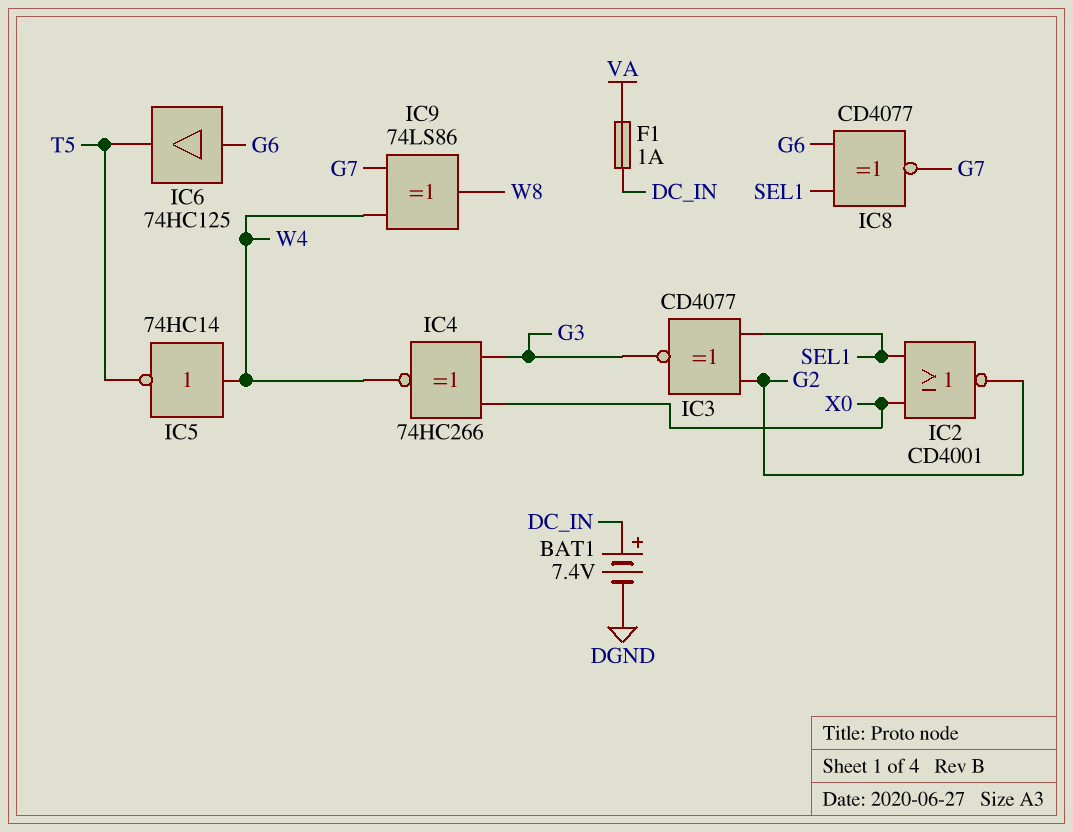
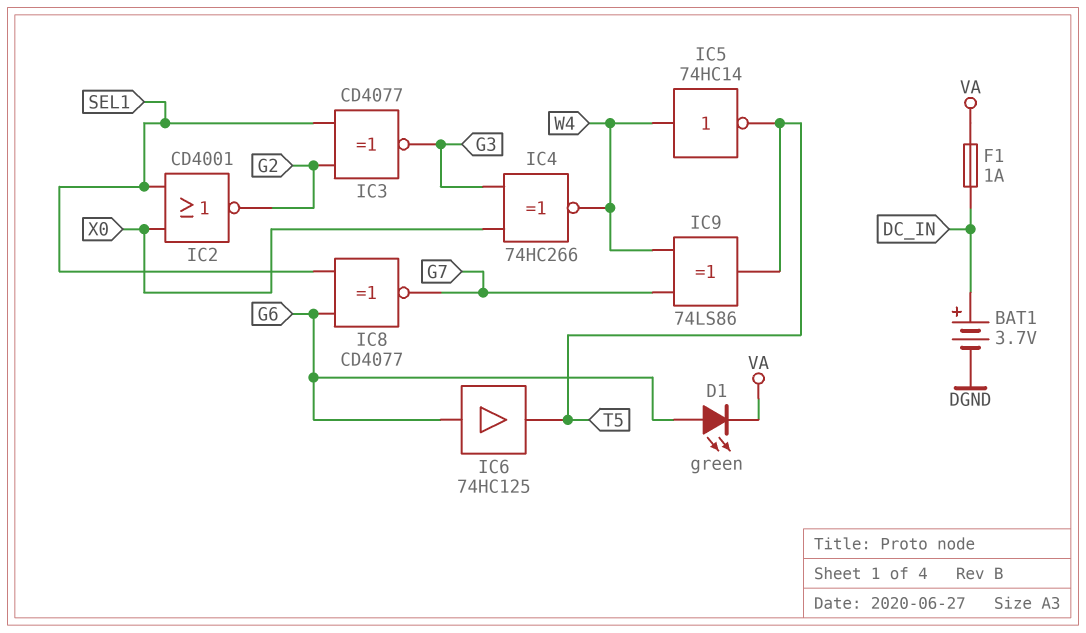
BAT1: 7.4V (plus DC_IN, minus DGND) -> 3.7V (plus DC_IN, minus DGND)
D1: none -> LED green (A G6, K VA)
IC9: XOR 74LS86 (in G7, in W4, out W8) -> XOR 74LS86 (in G7, in W4, out T5)

